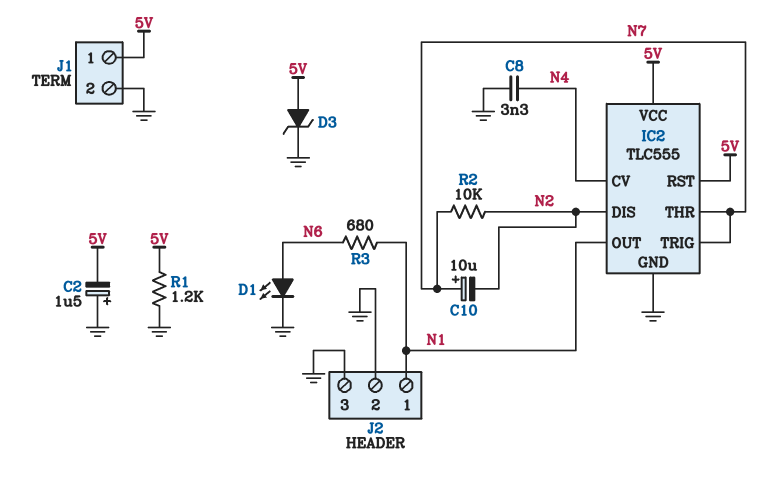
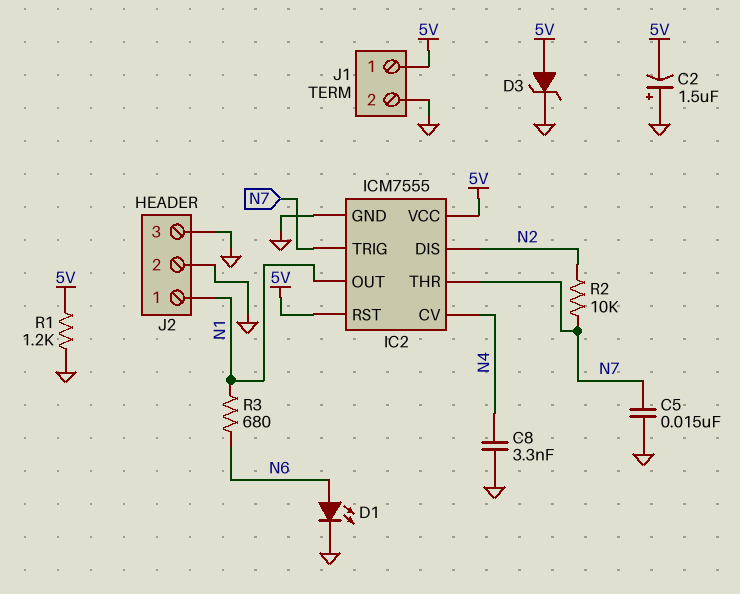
C5: none -> 15nF (GND, N7)
C10: 10uF (plus N7, minus N2) -> none
IC2: TLC555 -> ICM7555

